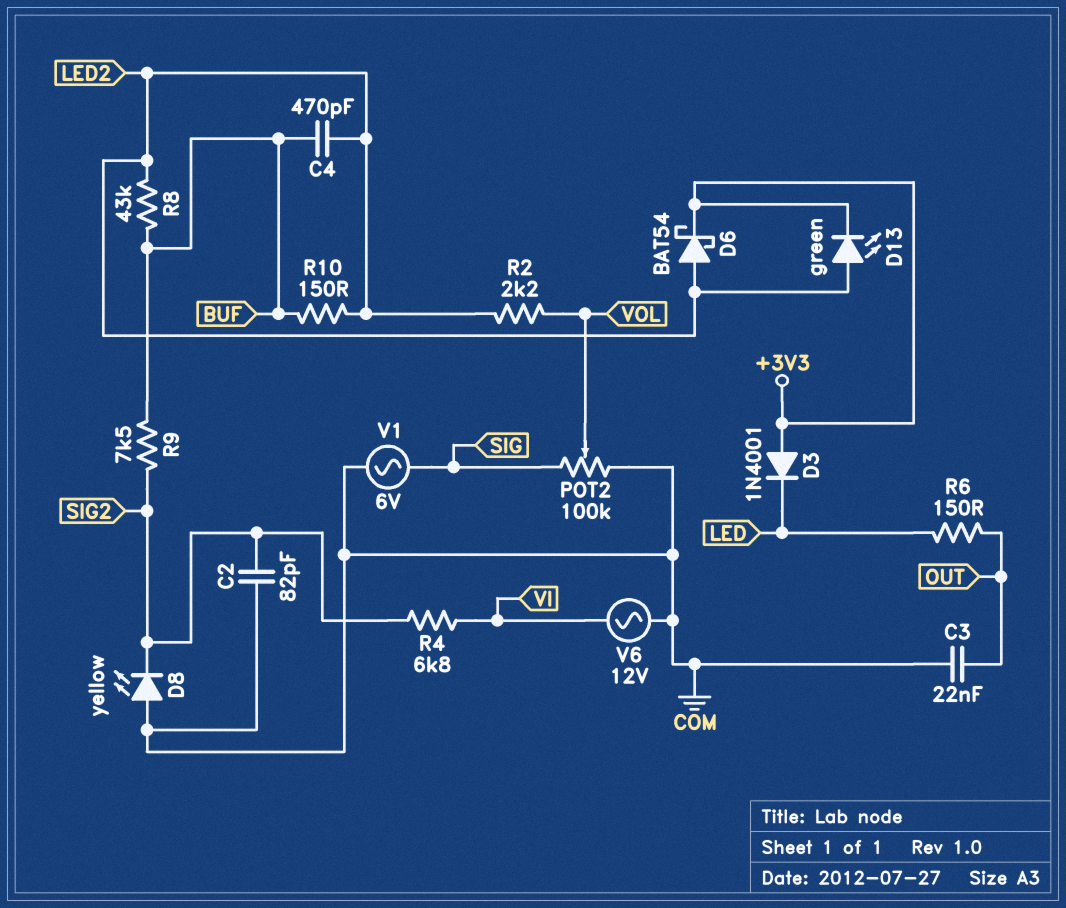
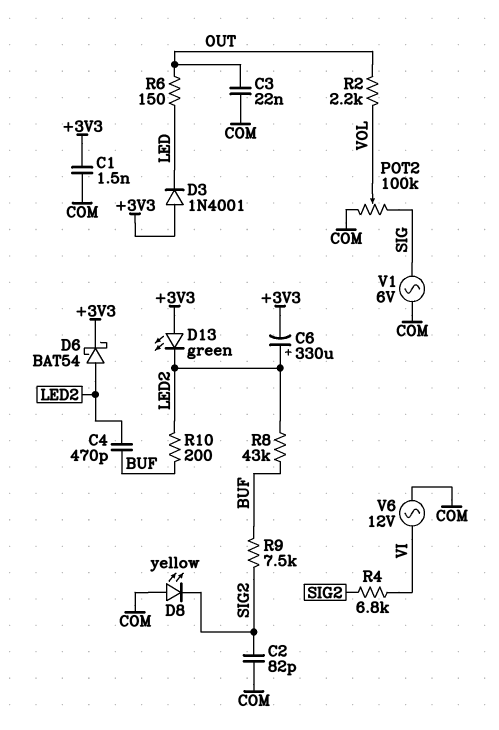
C1: none -> 1.5nF (+3V3, COM)
C6: none -> 330uF (plus LED2, minus +3V3)
D13: LED green (A LED2, K +3V3) -> LED green (A +3V3, K LED2)
R2: 2.2k (LED2, VOL) -> 2.2k (OUT, VOL)
R10: 150 (BUF, LED2) -> 200 (BUF, LED2)

